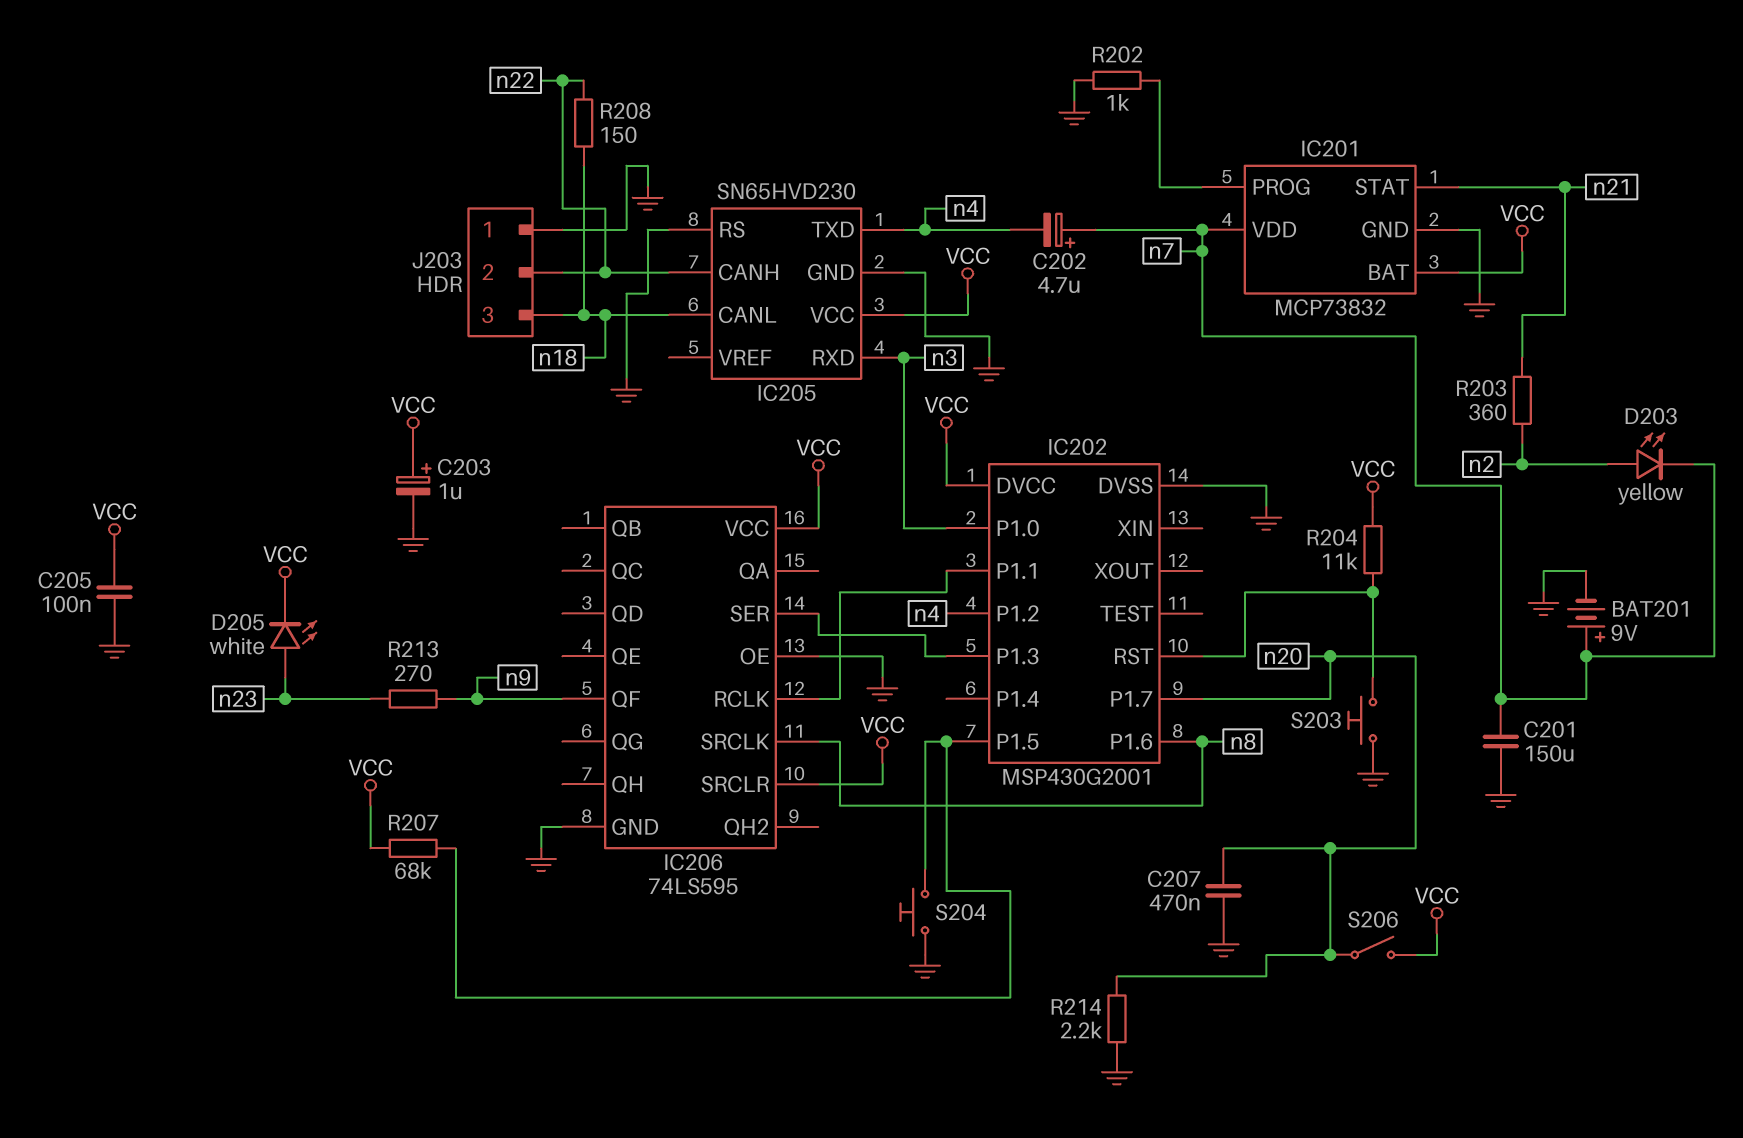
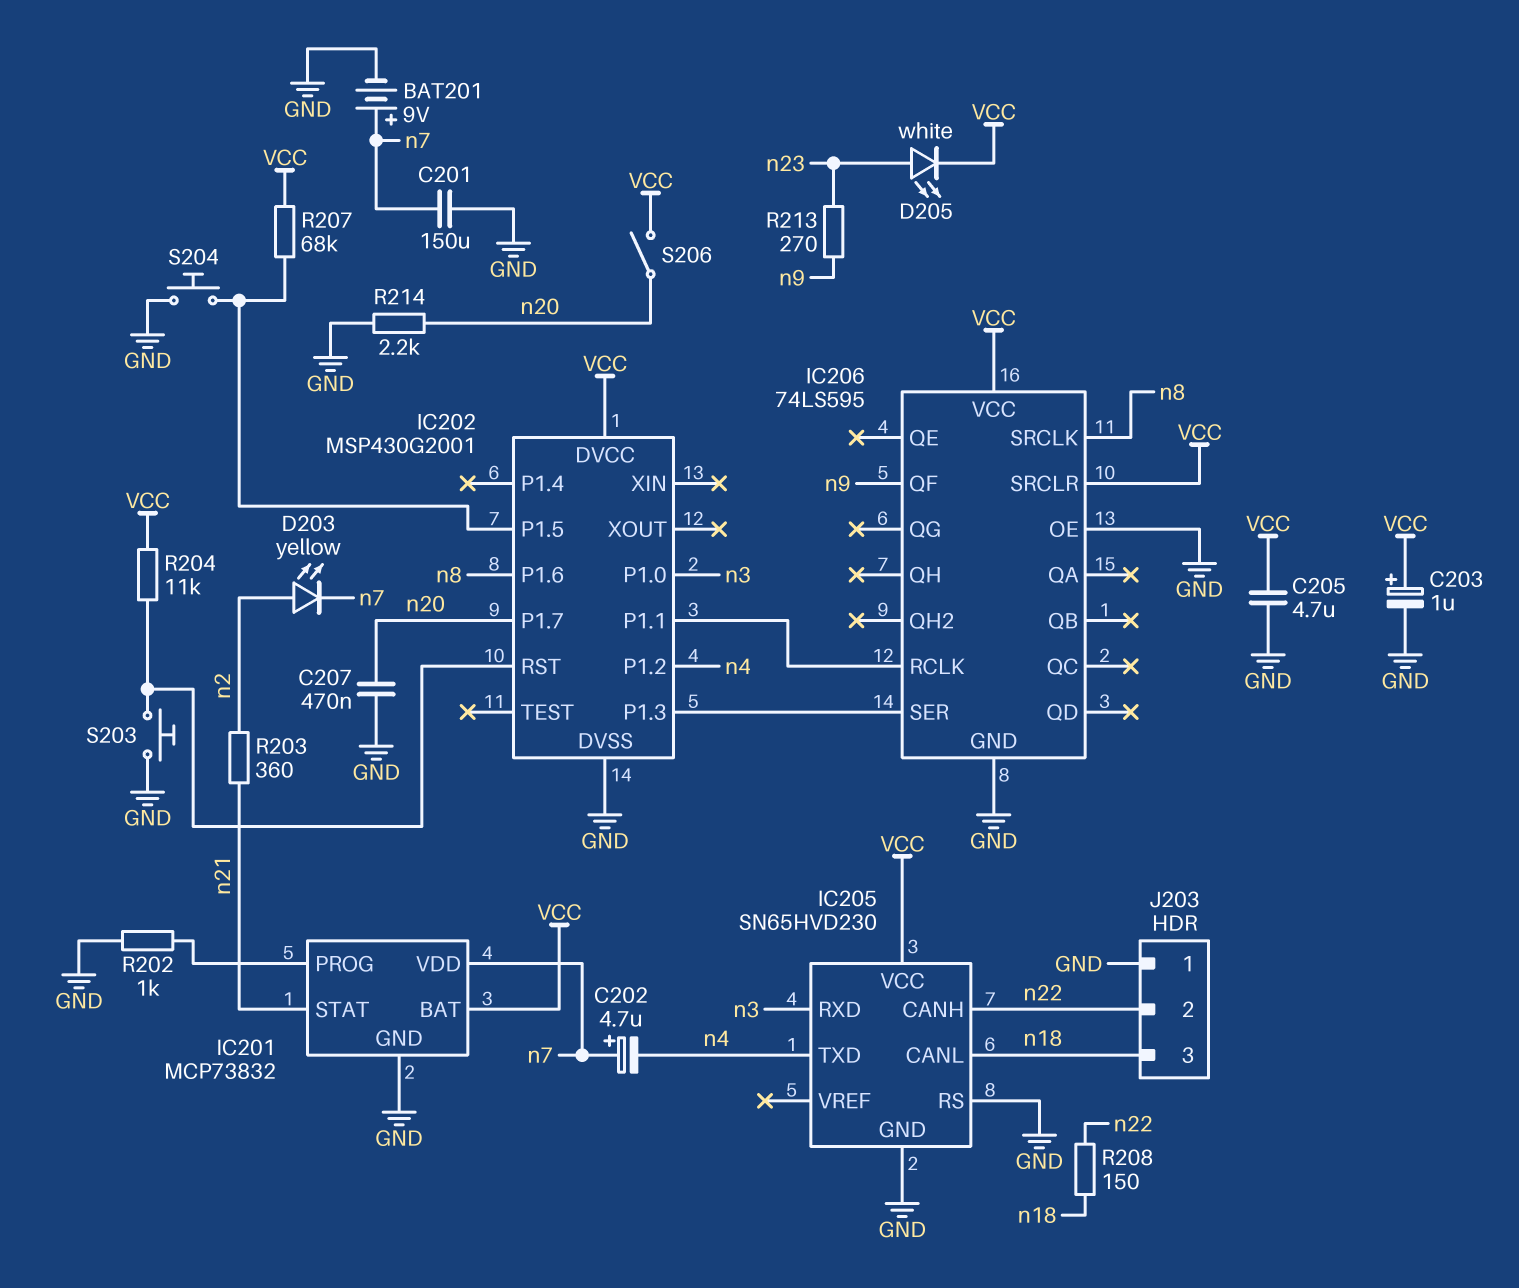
C205: 100nF (GND, VCC) -> 4.7uF (GND, VCC)

